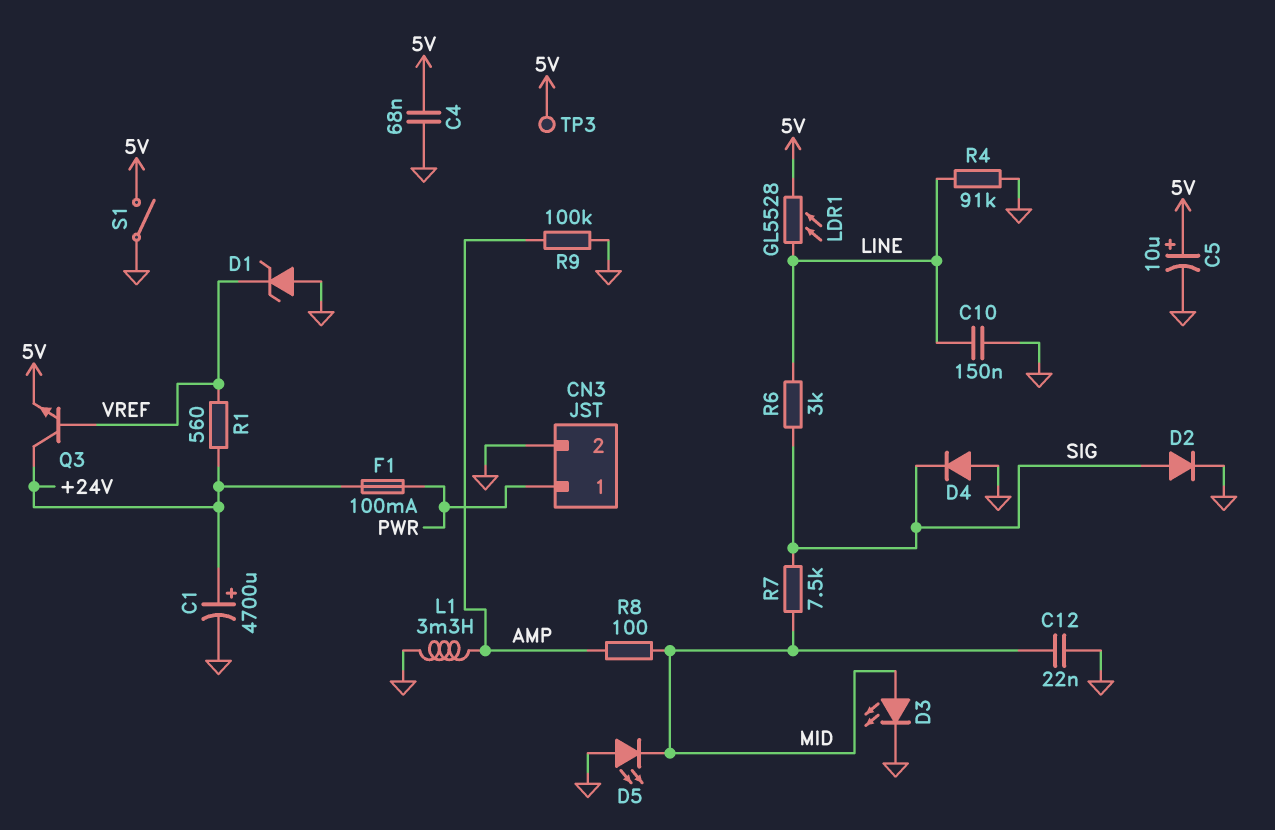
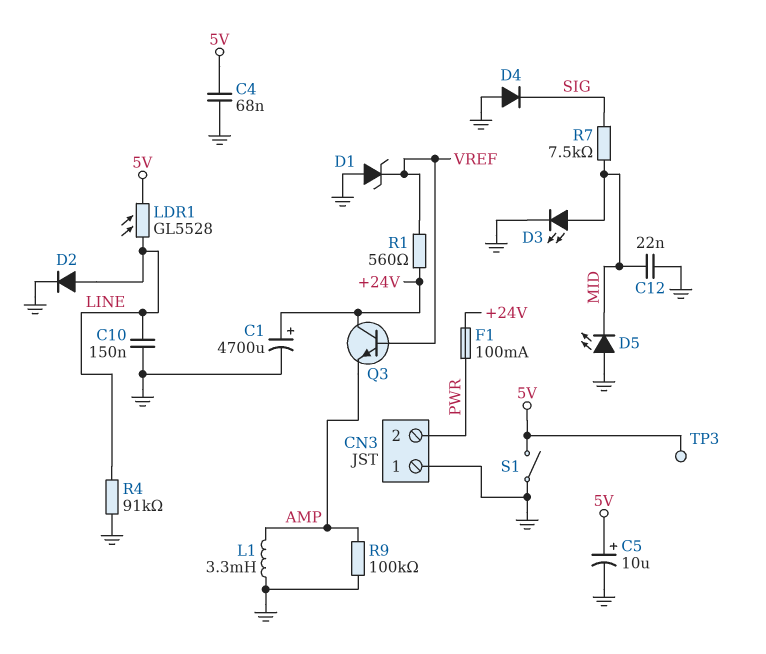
CN3 pin 1: PWR -> GND
CN3 pin 2: GND -> PWR
D2: diode (A SIG, K GND) -> diode (A LINE, K GND)
Q3: NPN (B VREF, C +24V, E 5V) -> NPN (B VREF, C +24V, E AMP)
R6: 3k (LINE, SIG) -> none
R8: 100 (AMP, MID) -> none

